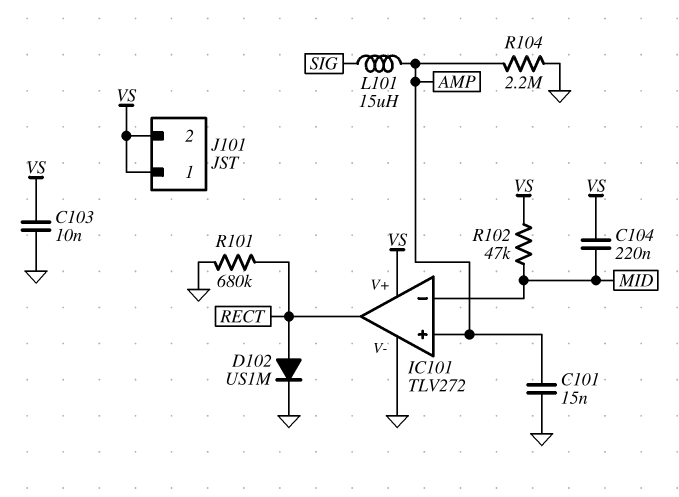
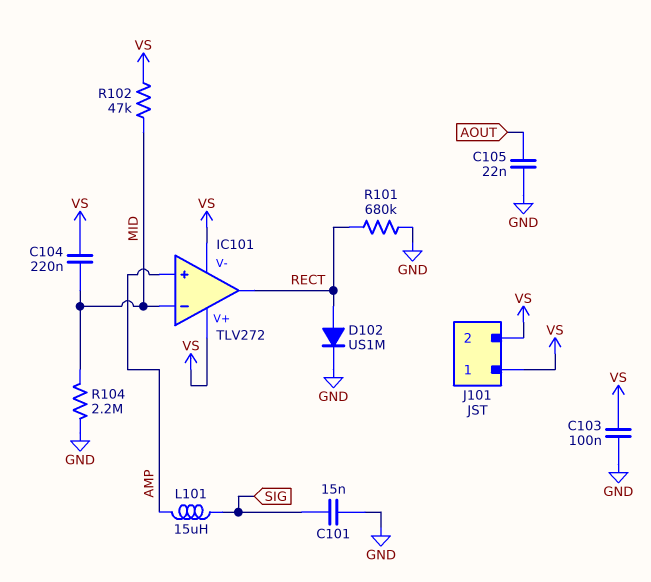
C101: 15nF (AMP, GND) -> 15nF (GND, SIG)
C103: 10nF (GND, VS) -> 100nF (GND, VS)
C105: none -> 22nF (AOUT, GND)
IC101 pin V-: GND -> VS
R104: 2.2M (AMP, GND) -> 2.2M (GND, MID)

